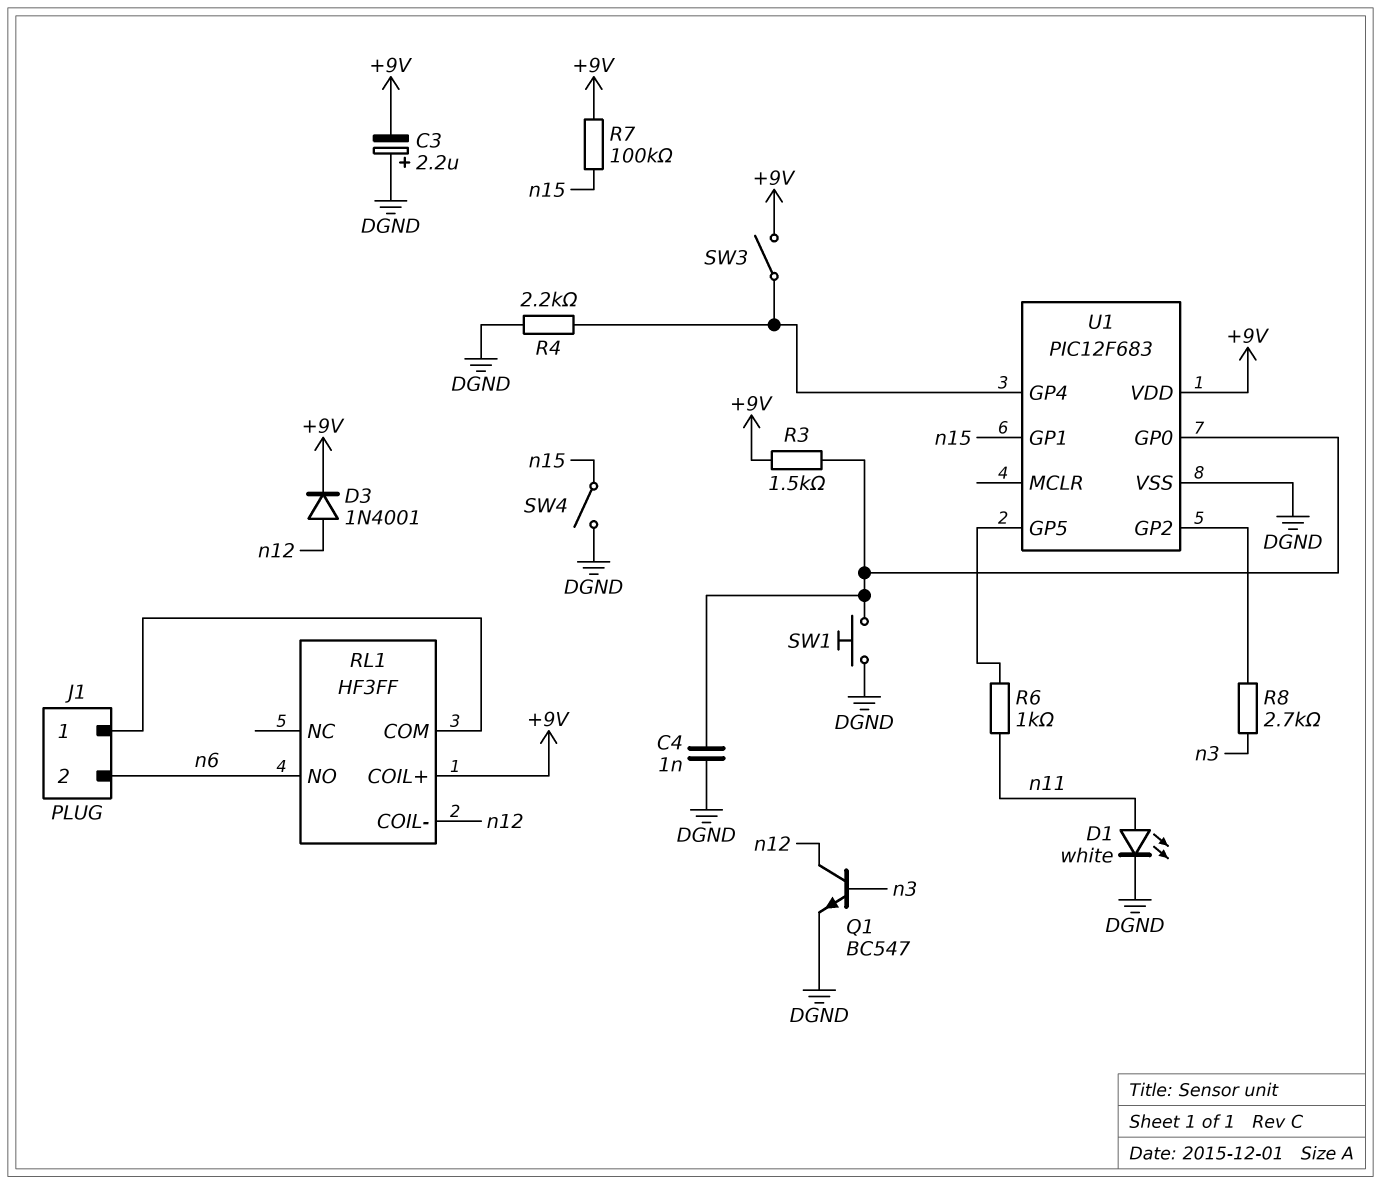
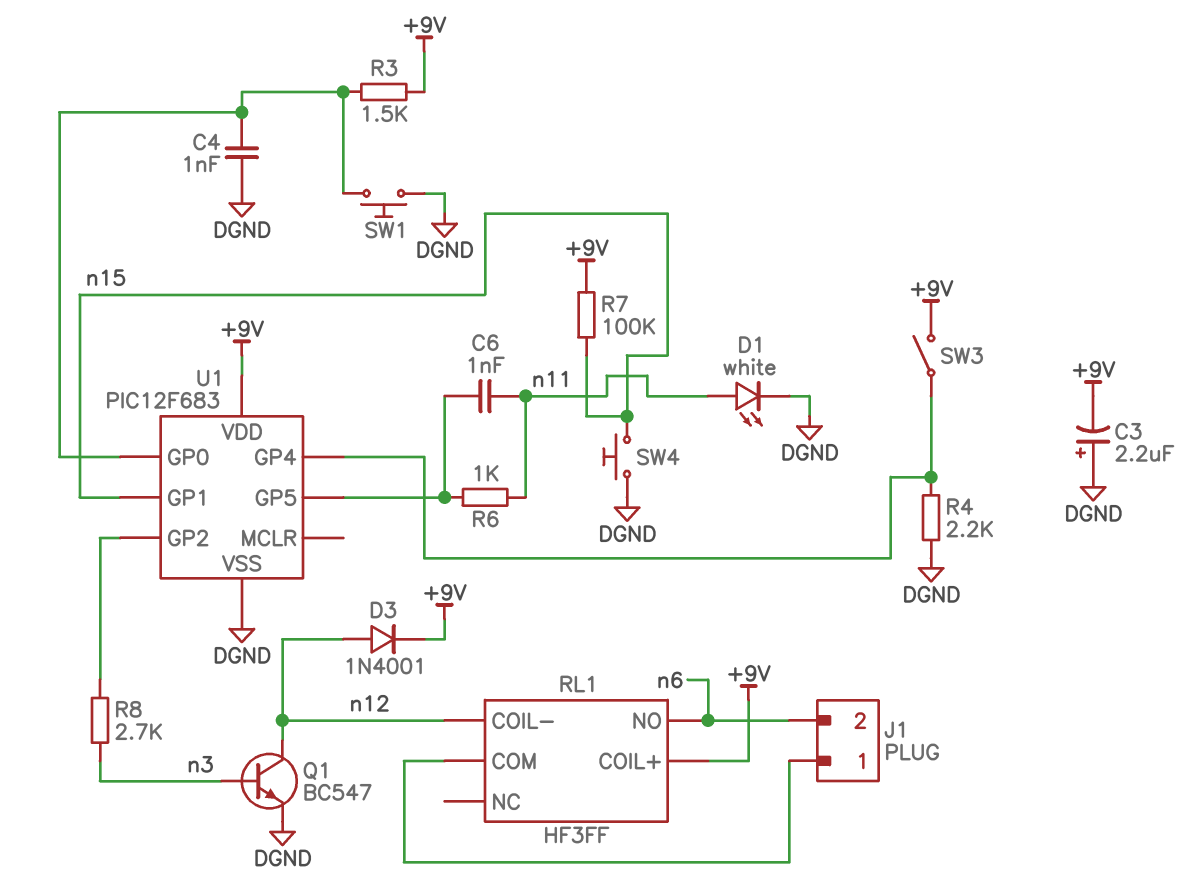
C6: none -> 1nF (U1/GP5, n11)
SW4: switch (DGND, n15) -> button (DGND, n15)

